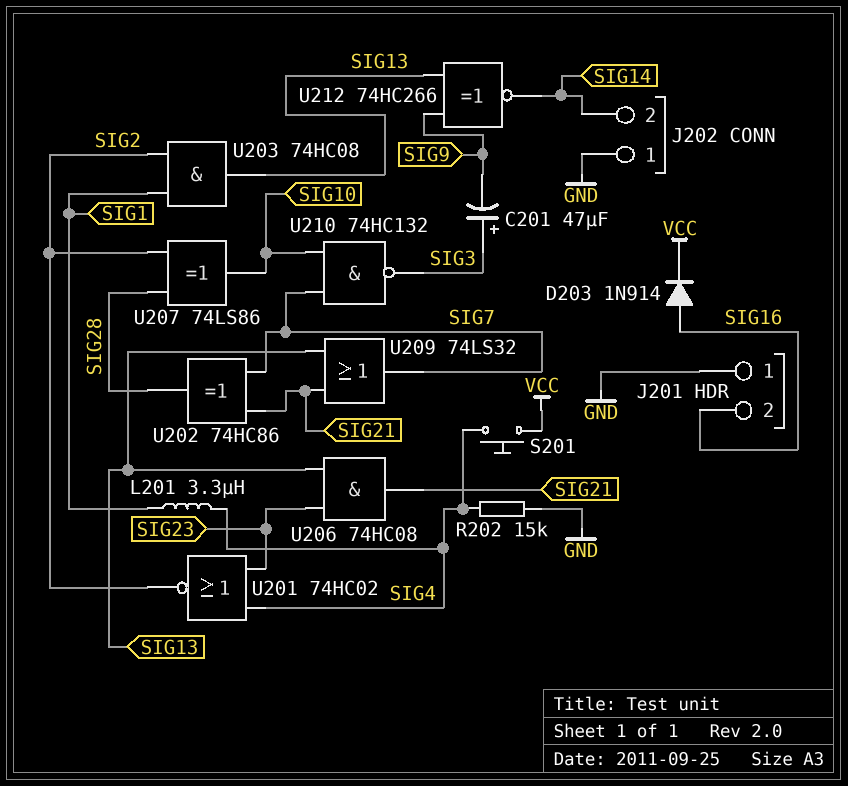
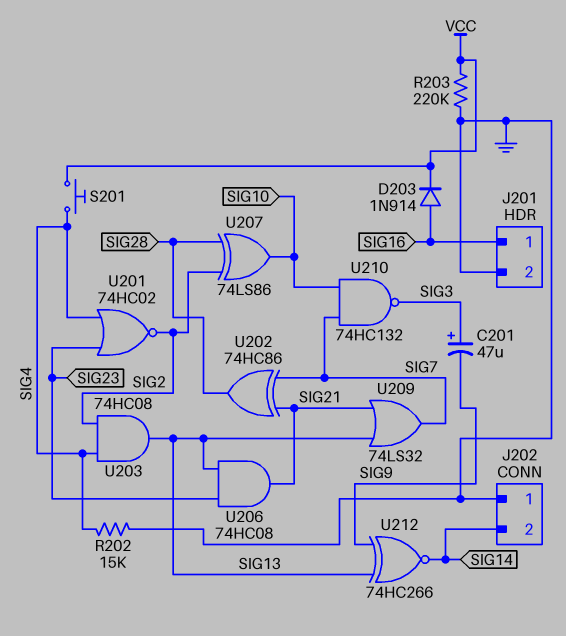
J201 pin 1: GND -> SIG16
J201 pin 2: SIG16 -> GND
L201: 3.3uH (SIG1, SIG4) -> none
R203: none -> 220k (GND, VCC)
U203: AND 74HC08 (in SIG1, in SIG2, out SIG13) -> AND 74HC08 (in SIG2, in SIG4, out SIG13)

